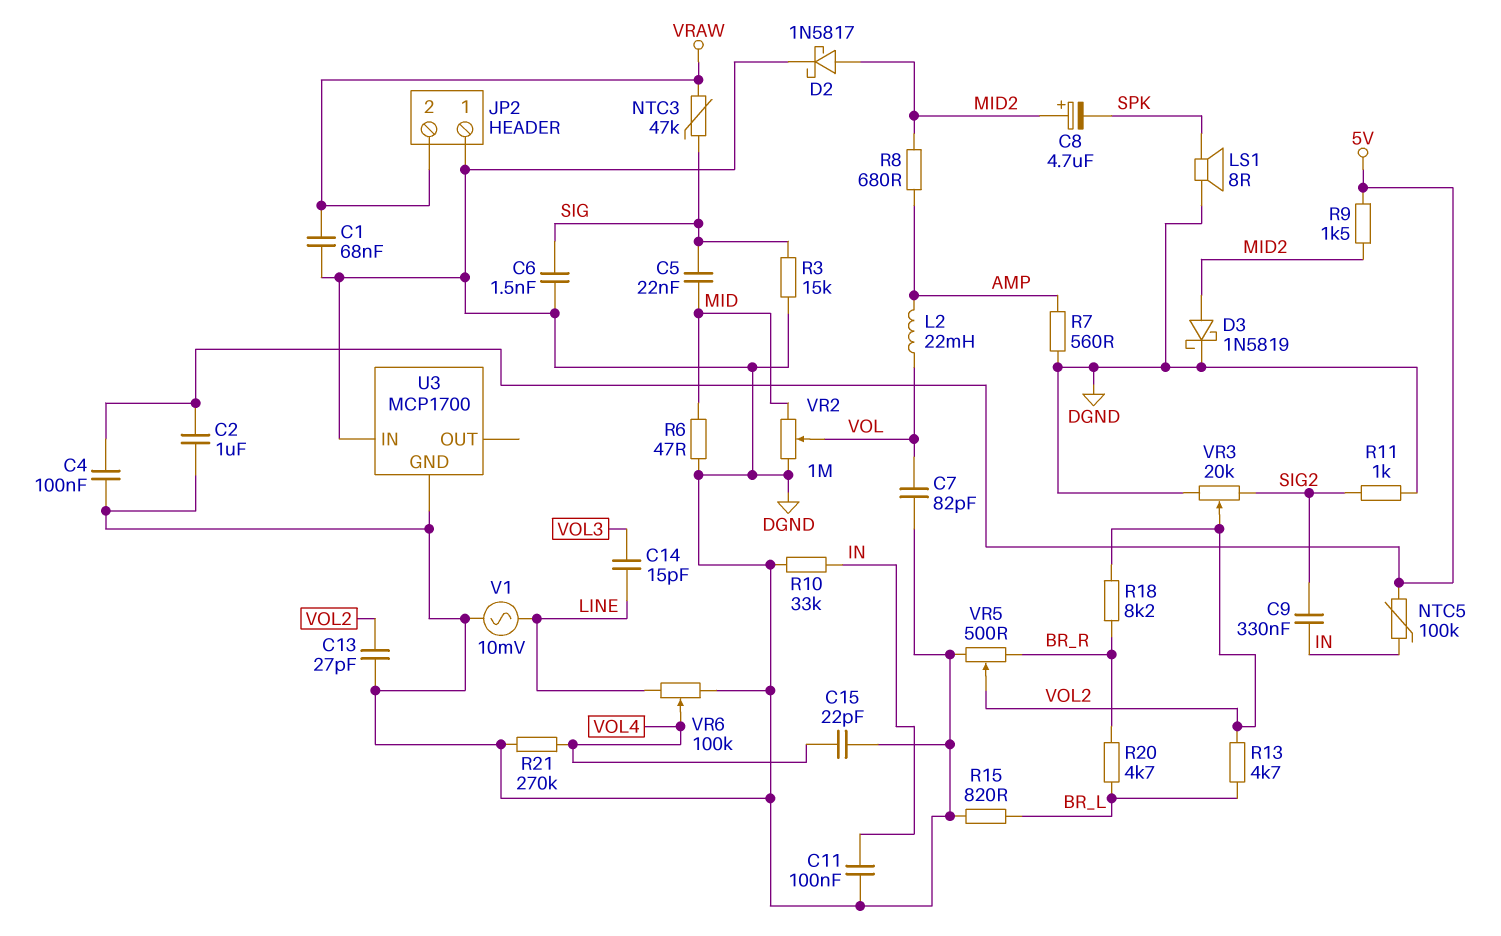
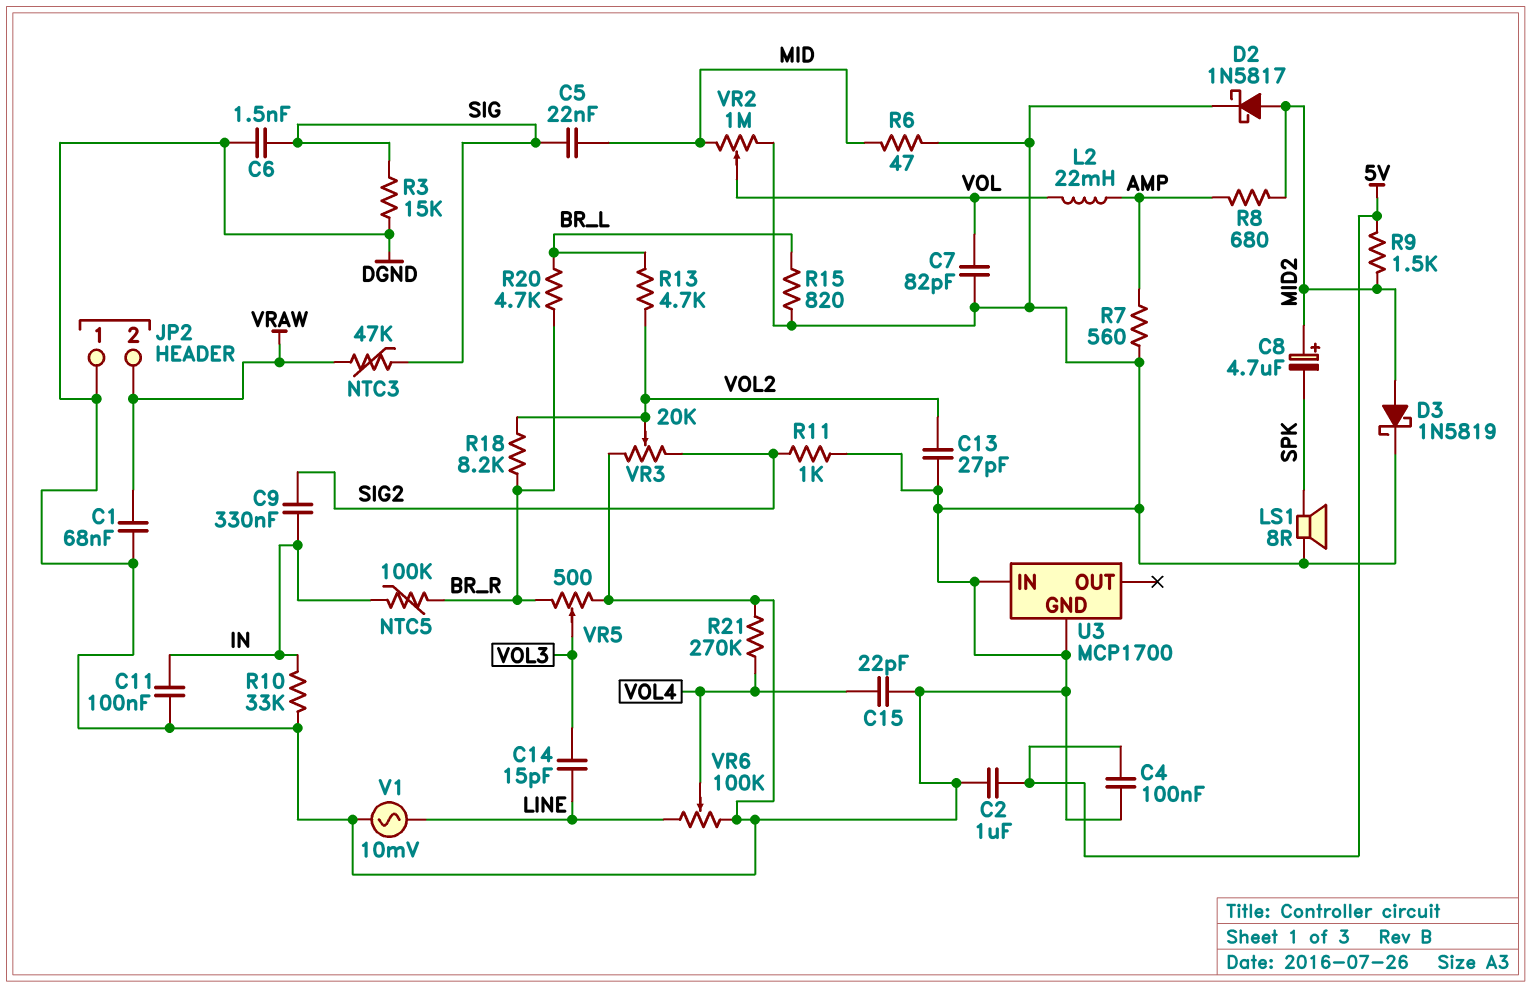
NTC5: 100k (5V, IN) -> 100k (BR_R, IN)
VR5: 500 (BR_R, DGND, wiper VOL2) -> 500 (BR_R, DGND, wiper VOL3)

